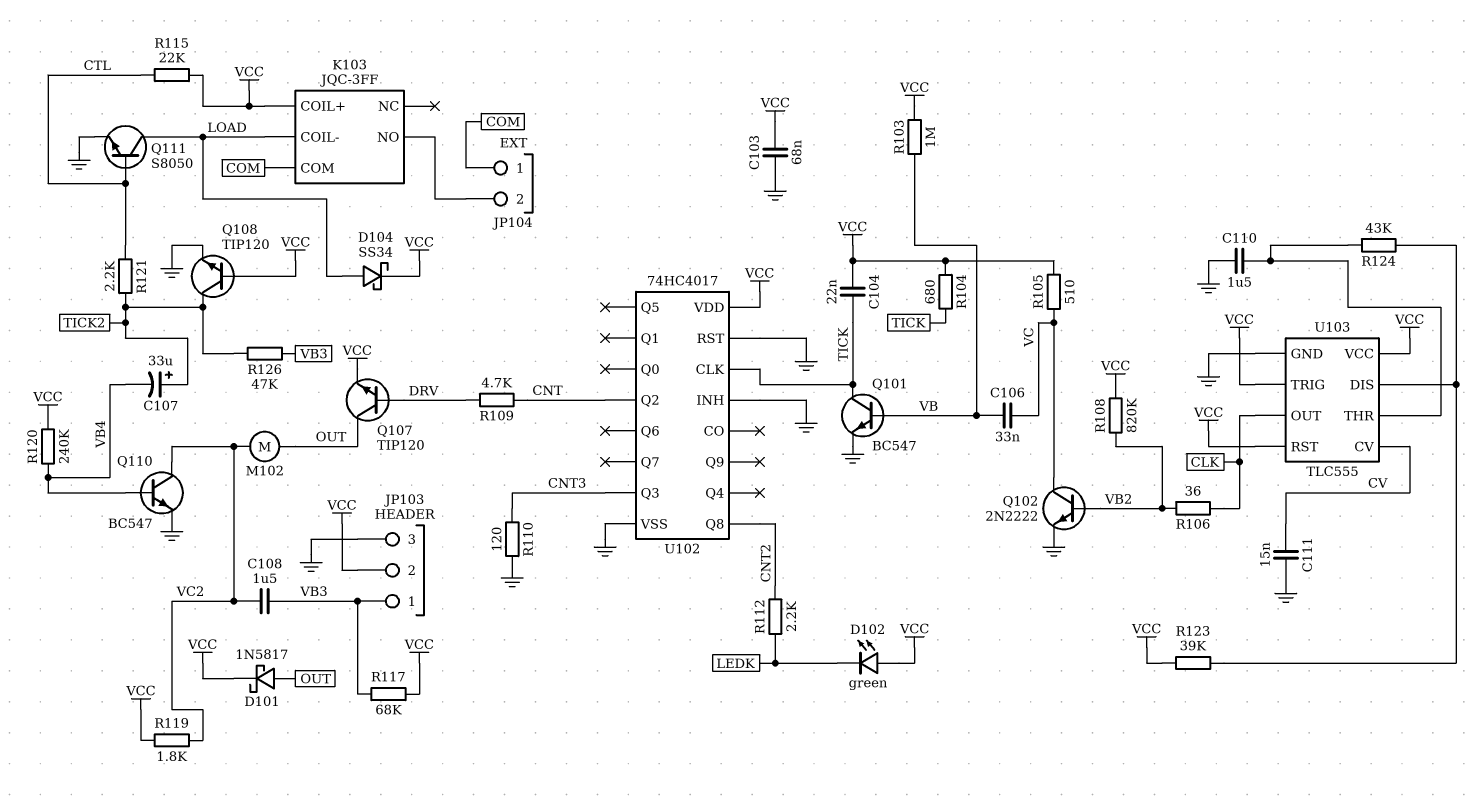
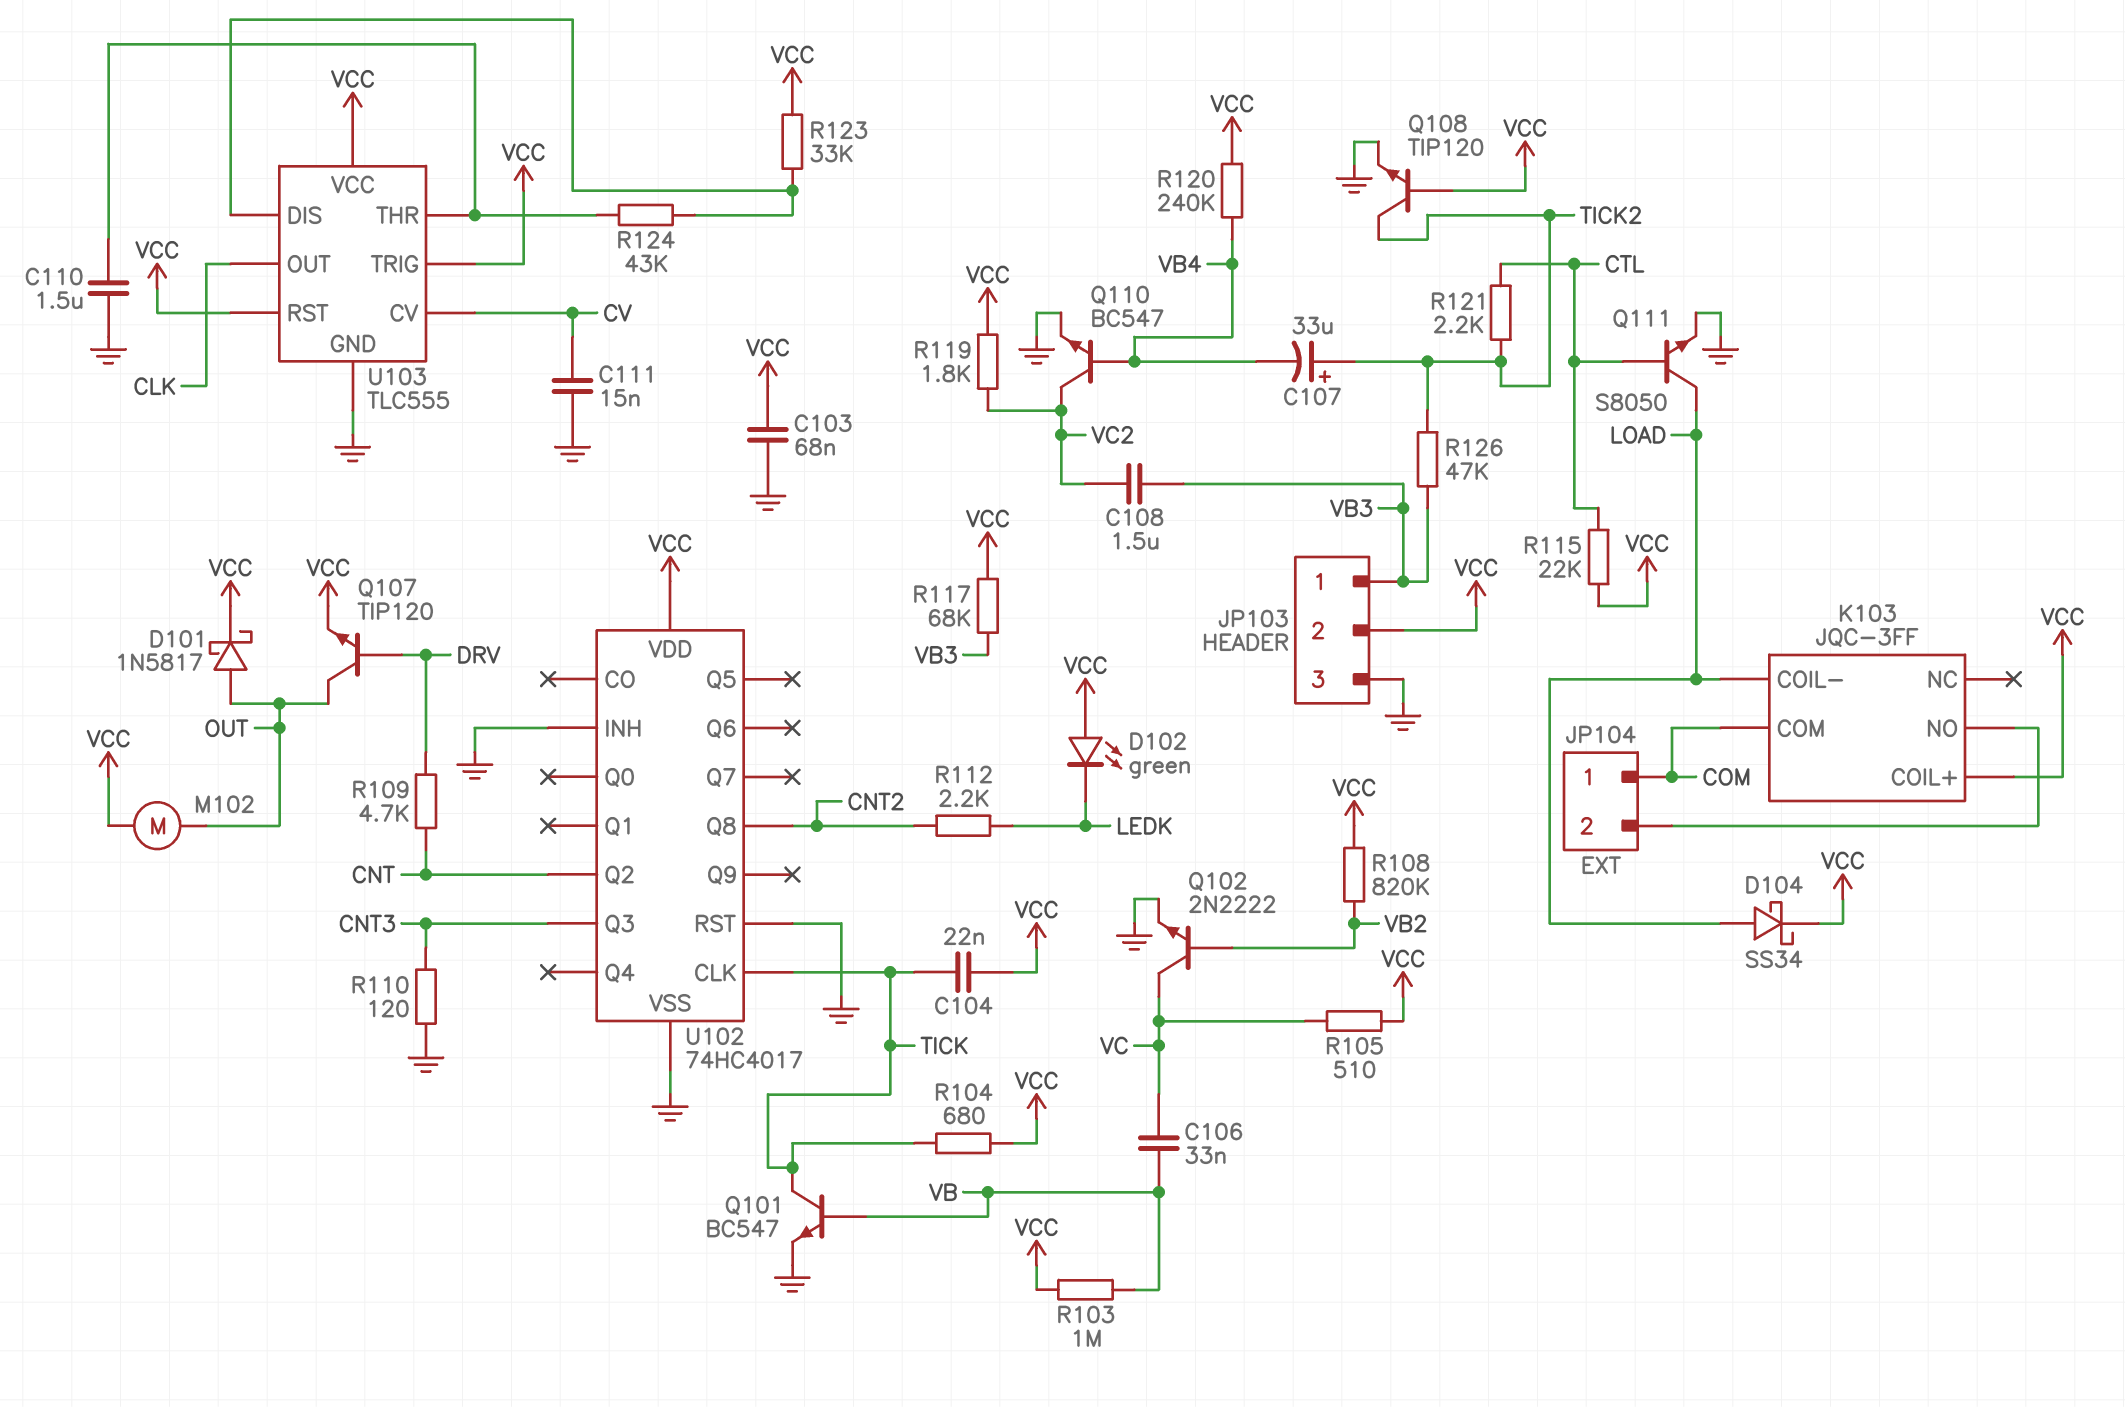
M102: motor (OUT, VC2) -> motor (OUT, VCC)
R106: 36 (CLK, VB2) -> none
R123: 39k (U103/DIS, VCC) -> 33k (U103/DIS, VCC)

